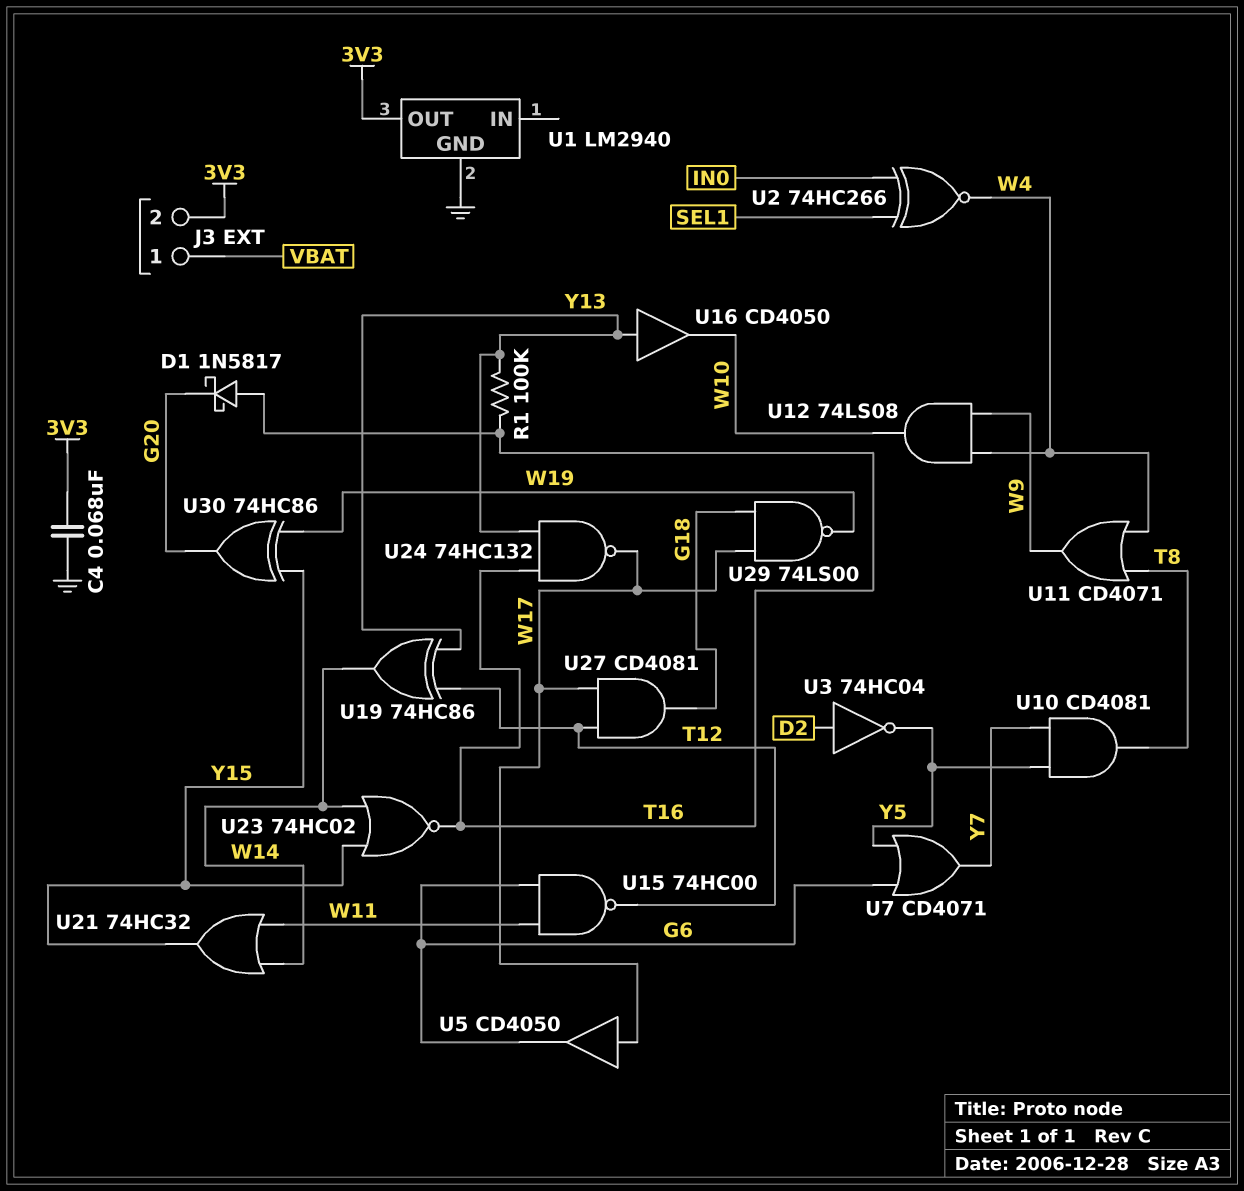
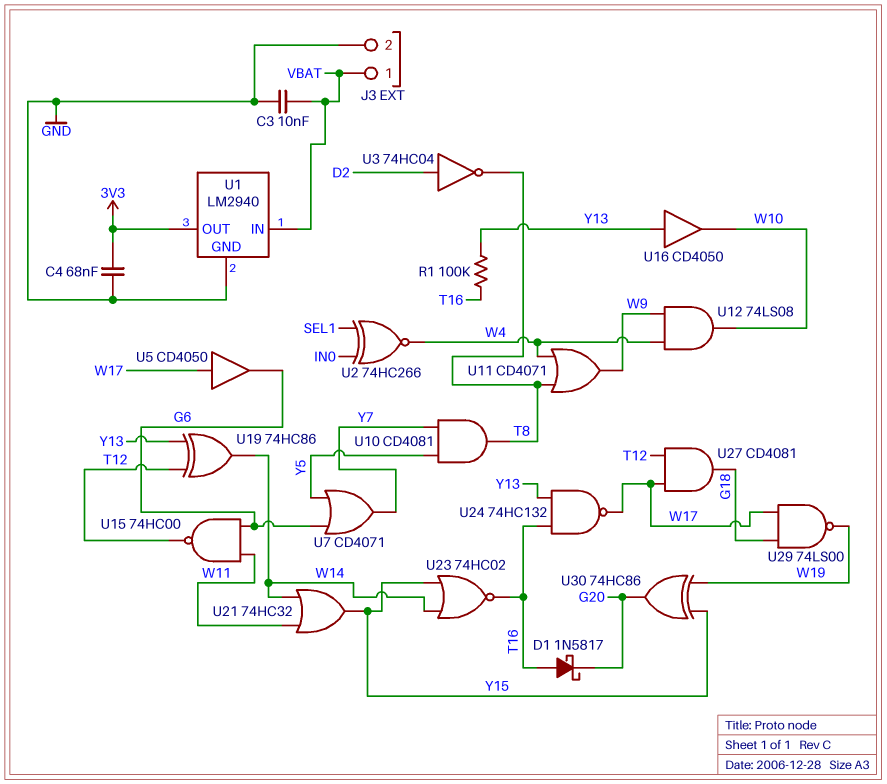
C3: none -> 10nF (GND, VBAT)
J3 pin 2: 3V3 -> GND
U1 pin IN: none -> VBAT
U3: NOT 74HC04 (in D2, out Y5) -> NOT 74HC04 (in D2, out T8)

